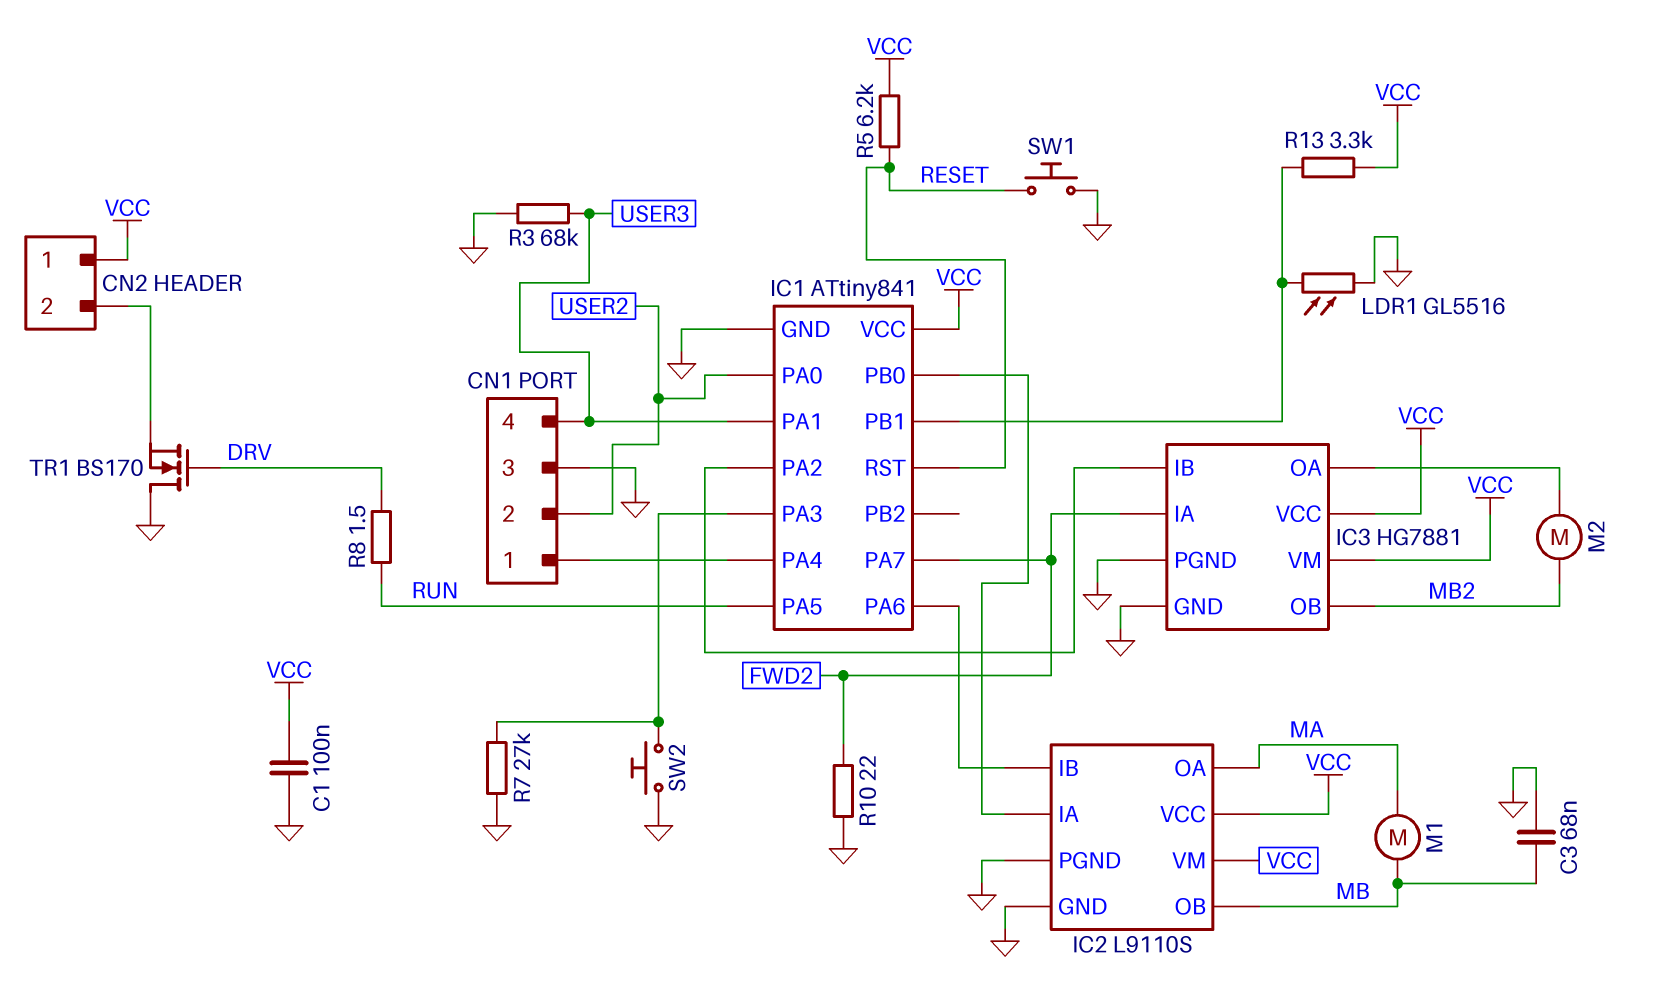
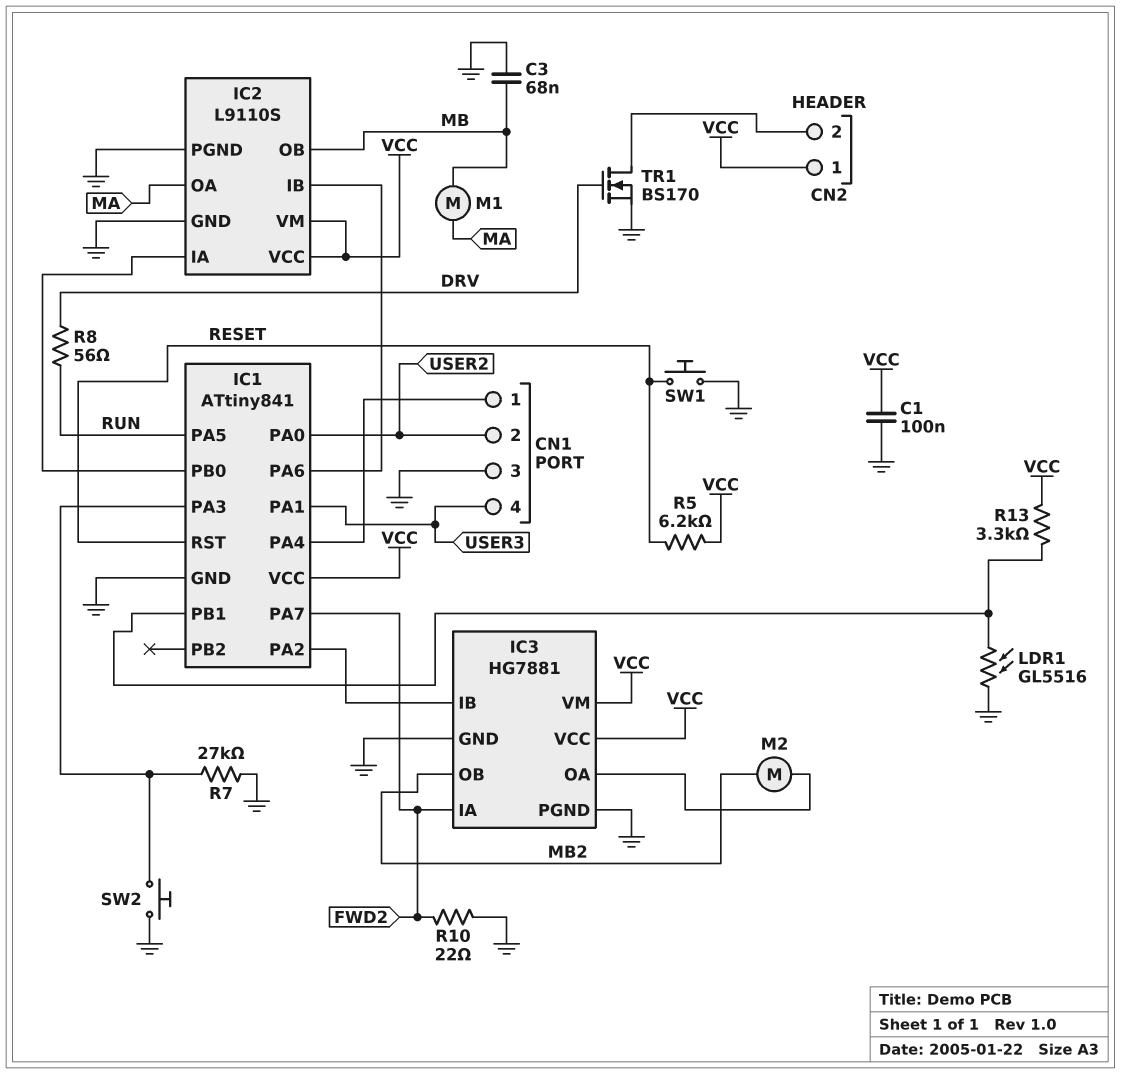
R3: 68k (GND, USER3) -> none
R8: 1.5 (DRV, RUN) -> 56 (DRV, RUN)
TR1: NMOS BS170 (G DRV, D GND, S CN2/2) -> NMOS BS170 (G DRV, D CN2/2, S GND)

